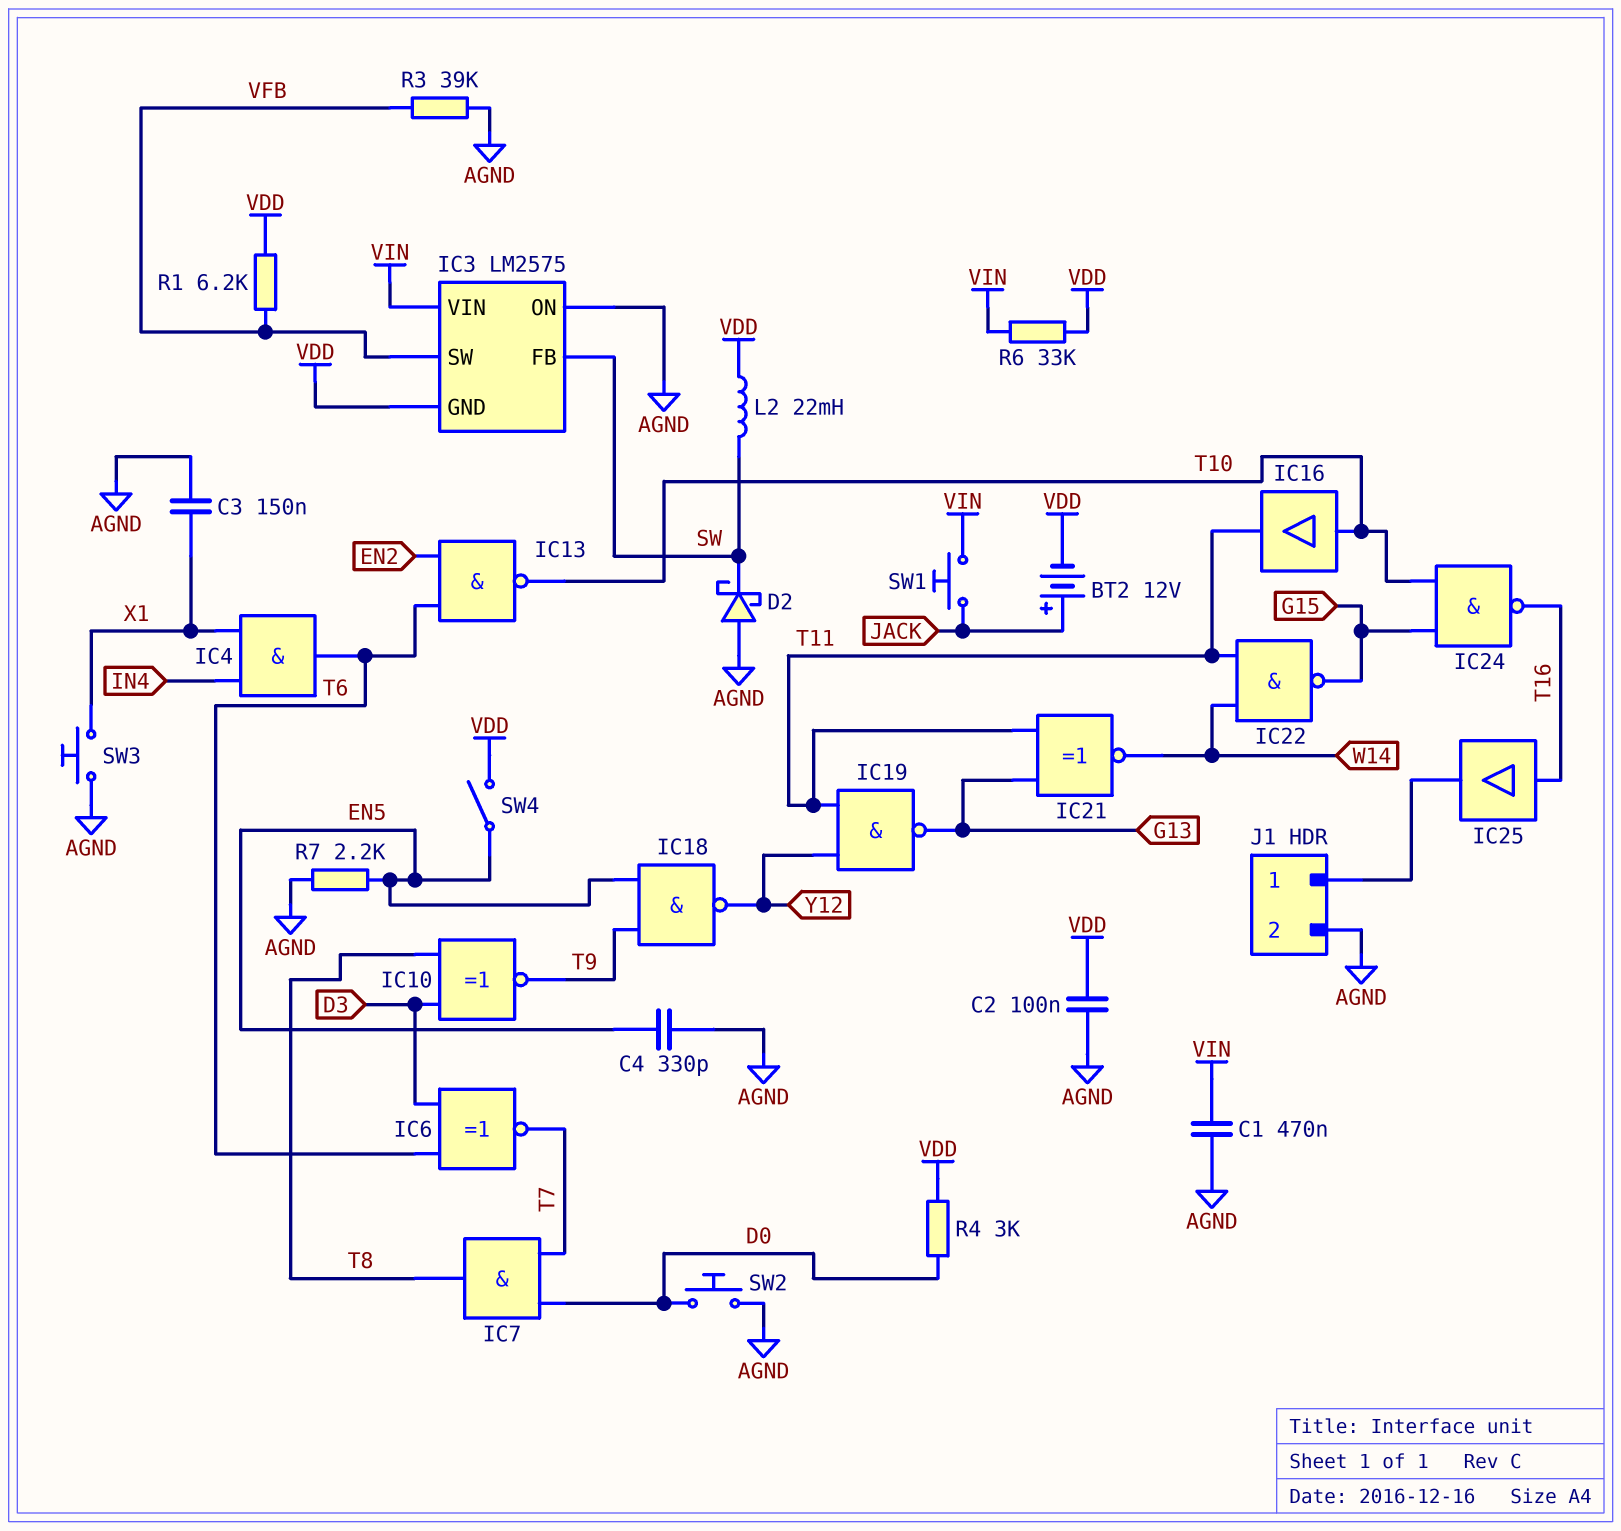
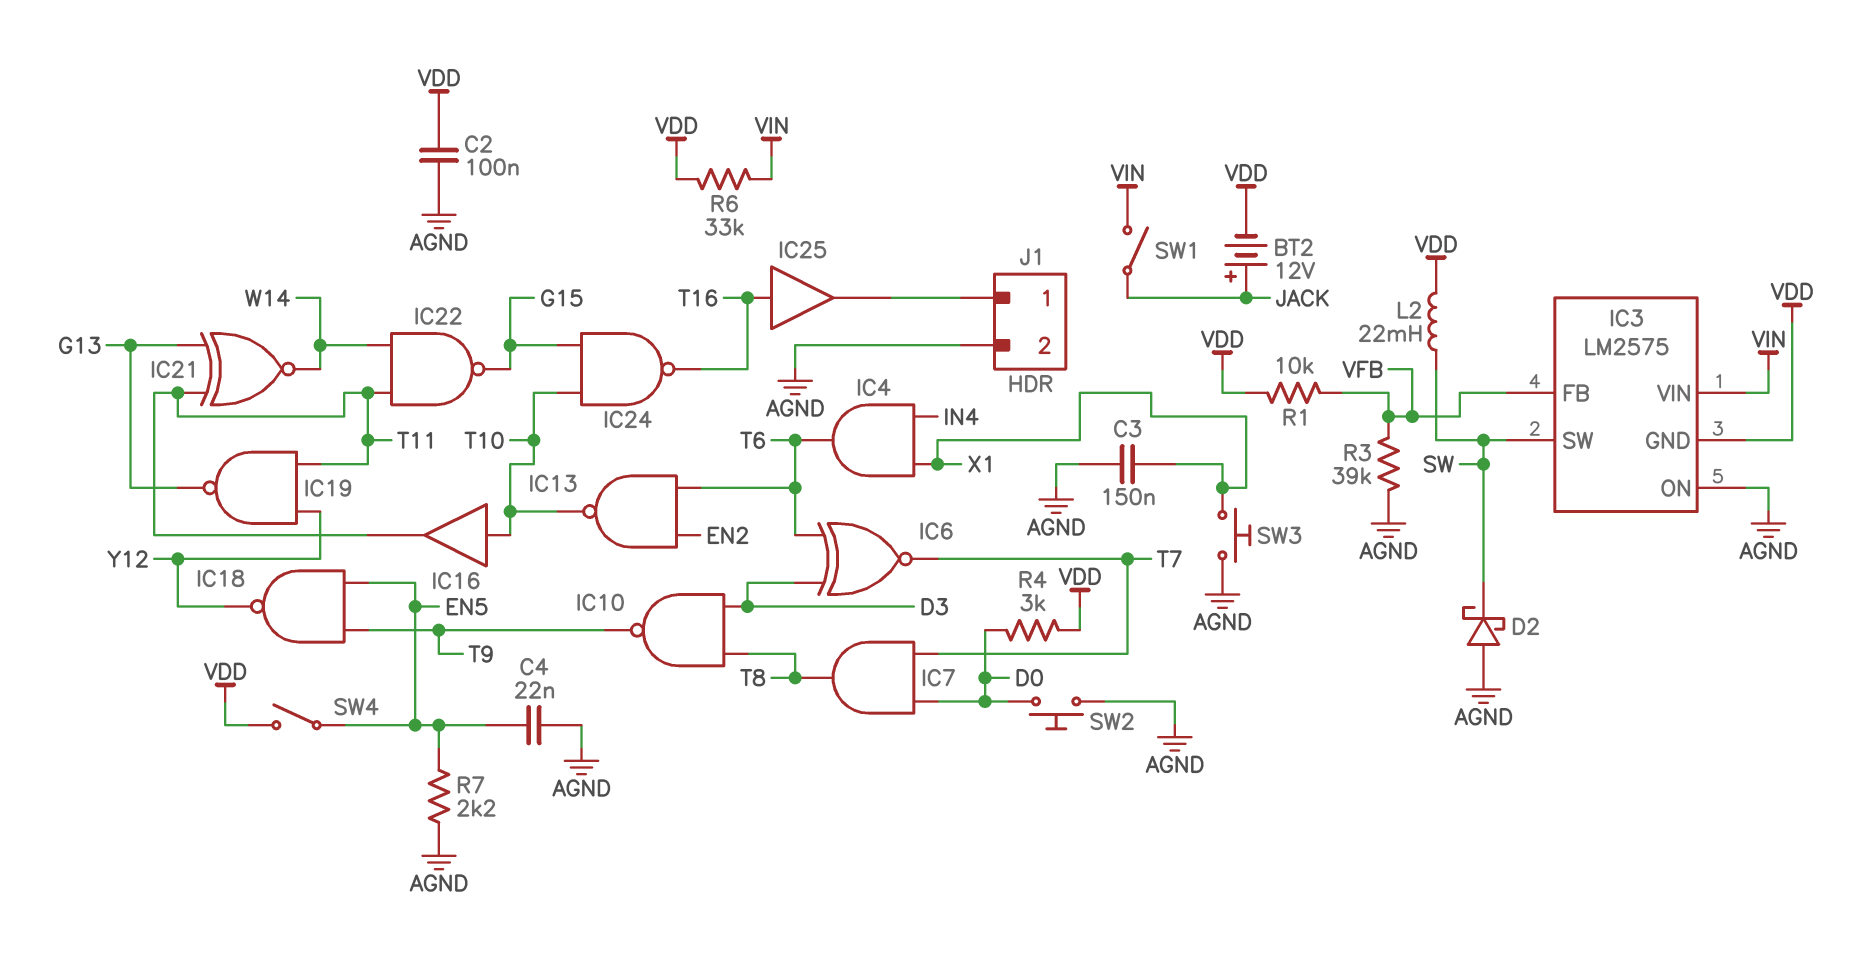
C1: 470nF (AGND, VIN) -> none
C4: 330pF (AGND, EN5) -> 22nF (AGND, EN5)
IC3 pin FB: SW -> VFB
IC3 pin SW: VFB -> SW
IC10: XNOR (in D3, in T8, out T9) -> NAND (in D3, in T8, out T9)
R1: 6.2k (VDD, VFB) -> 10k (VDD, VFB)
SW1: button (JACK, VIN) -> switch (JACK, VIN)

